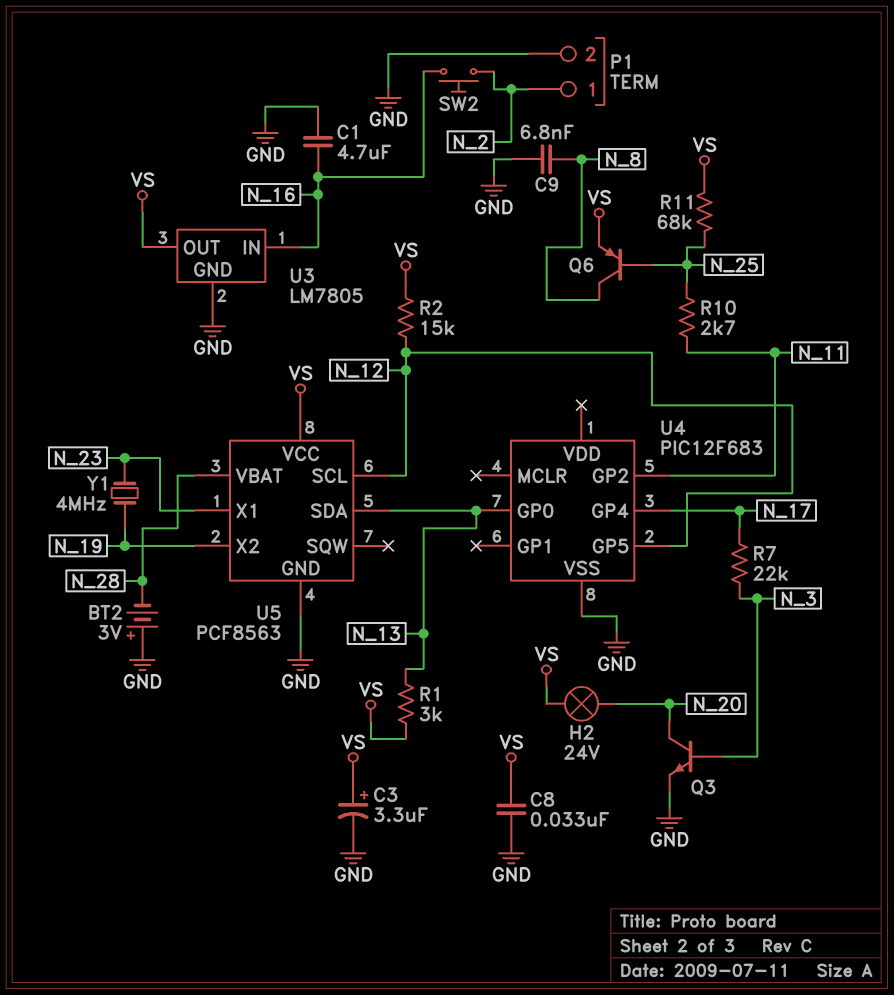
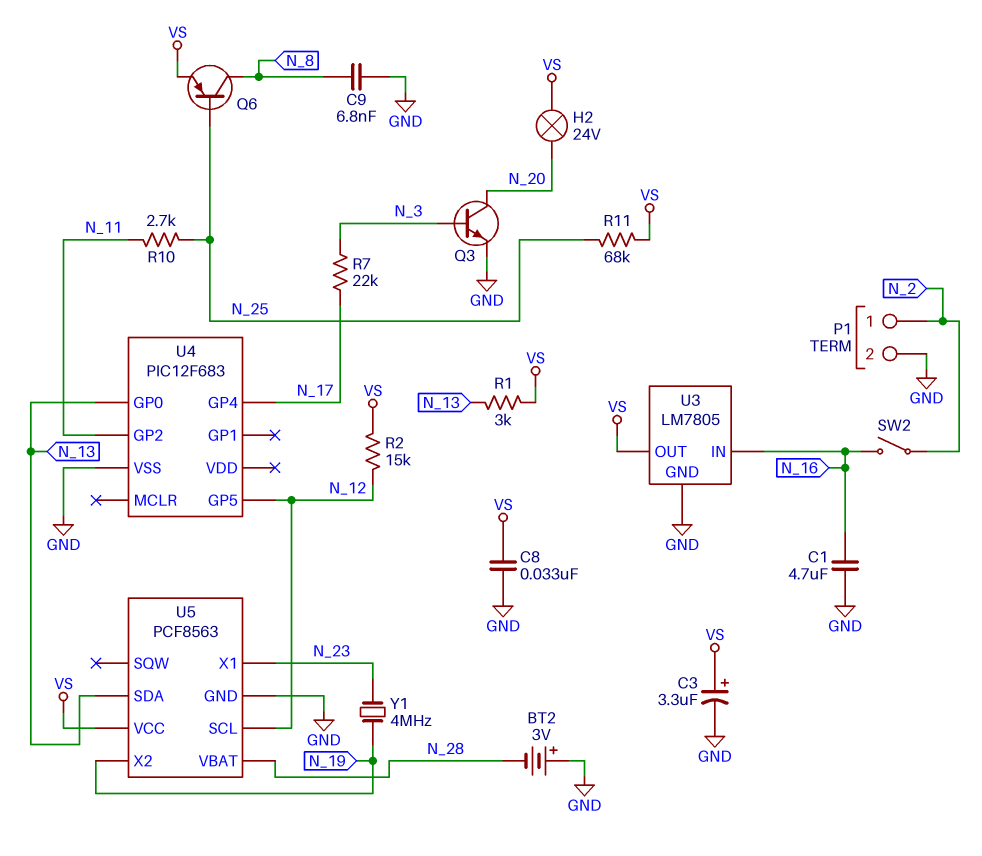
SW2: button (N_2, N_16) -> switch (N_2, N_16)

